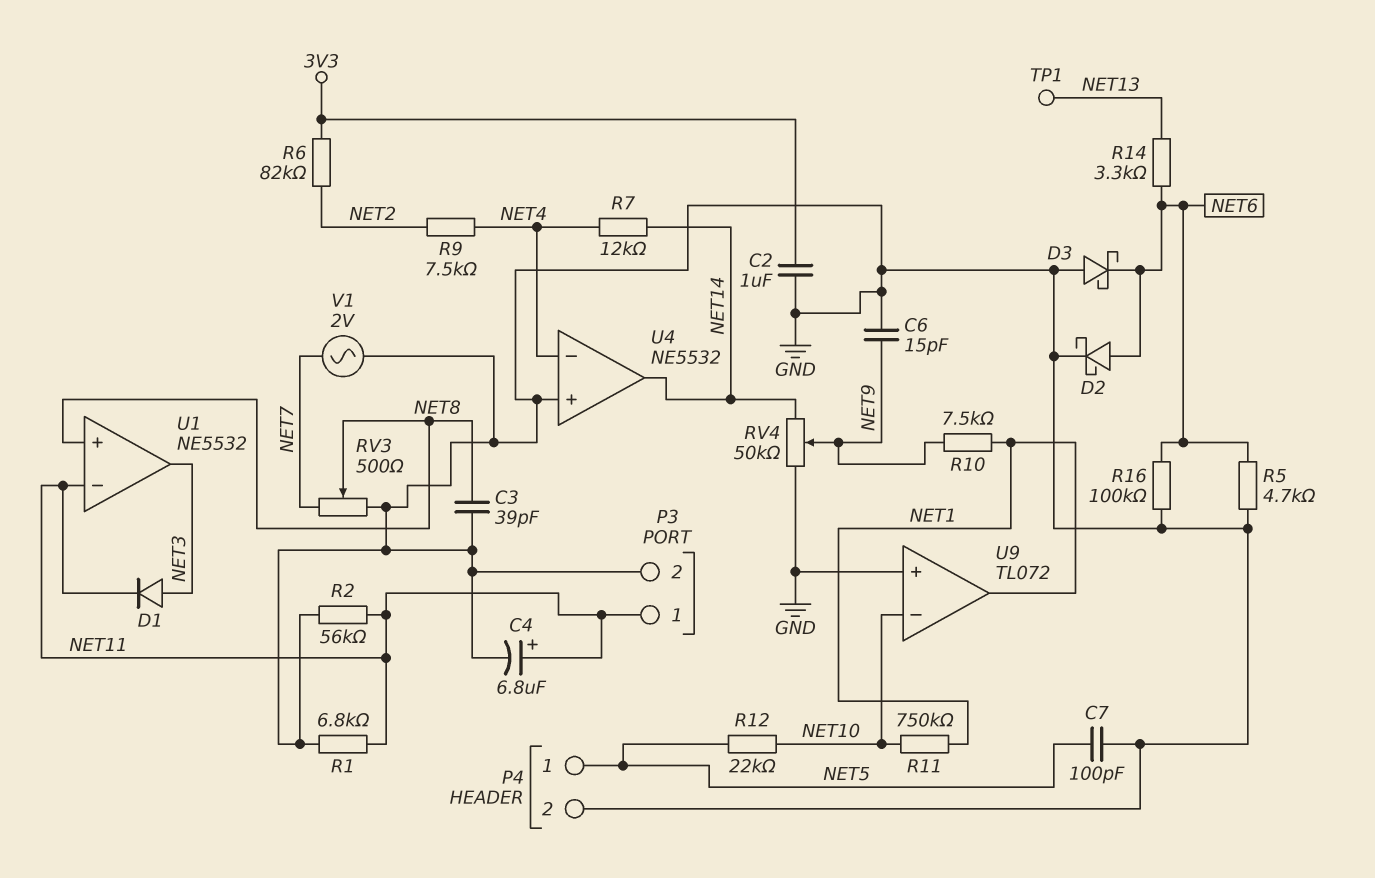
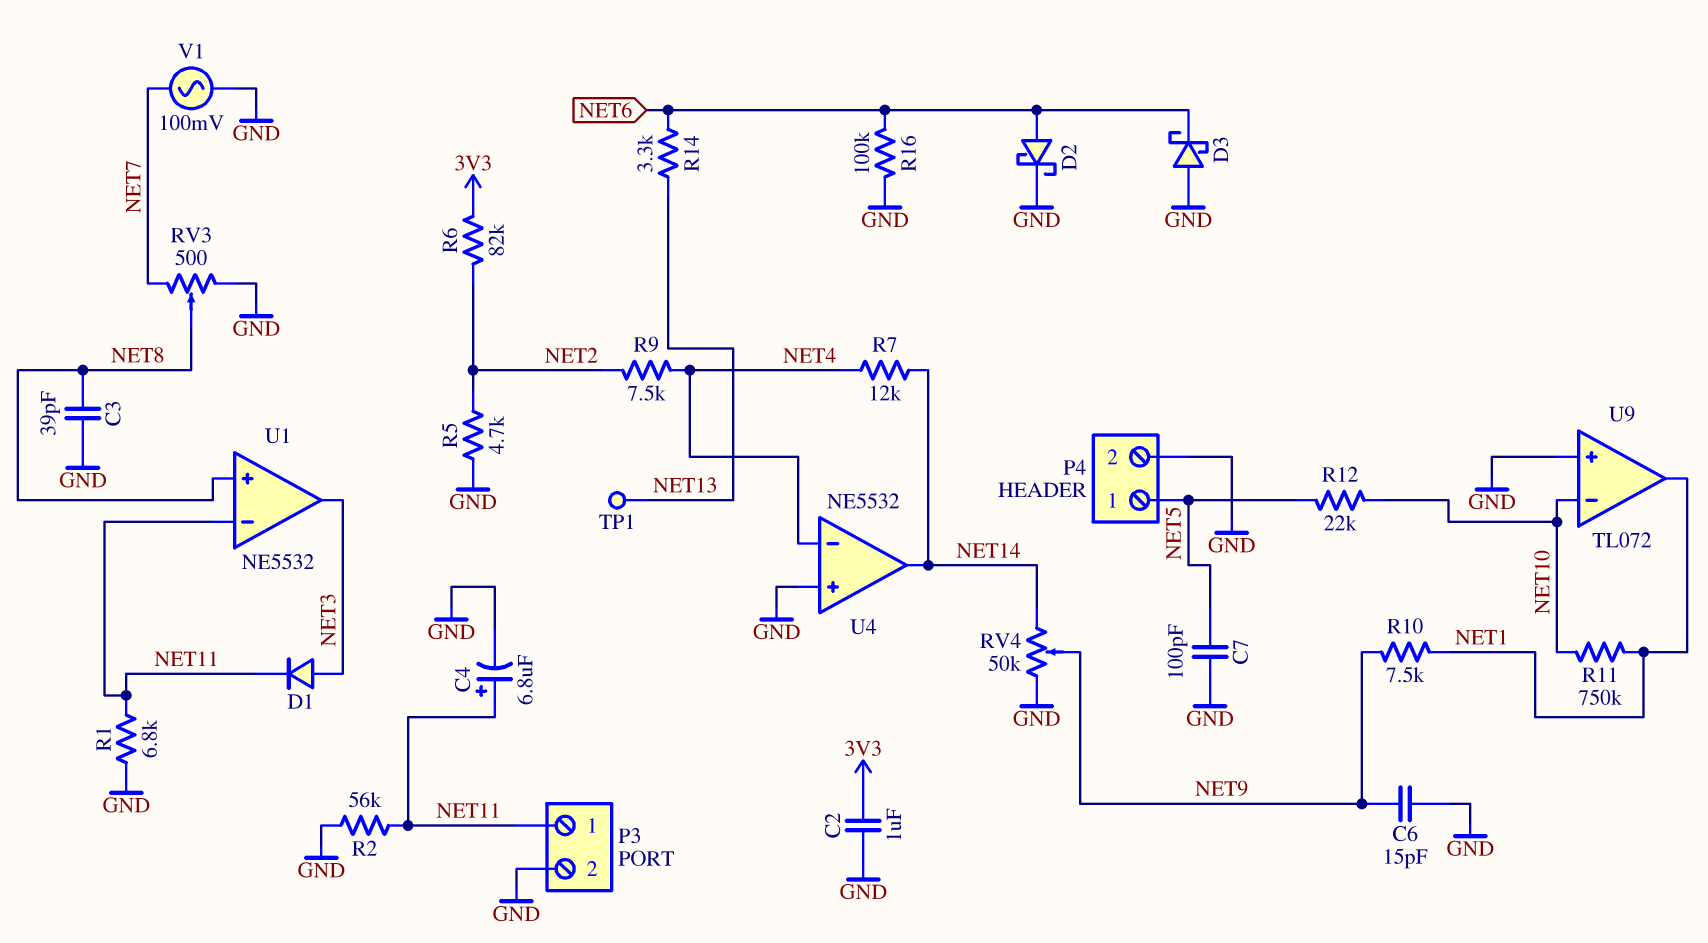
R5: 4.7k (GND, NET6) -> 4.7k (GND, NET2)
V1: AC 2V (GND, NET7) -> AC 100mV (GND, NET7)

